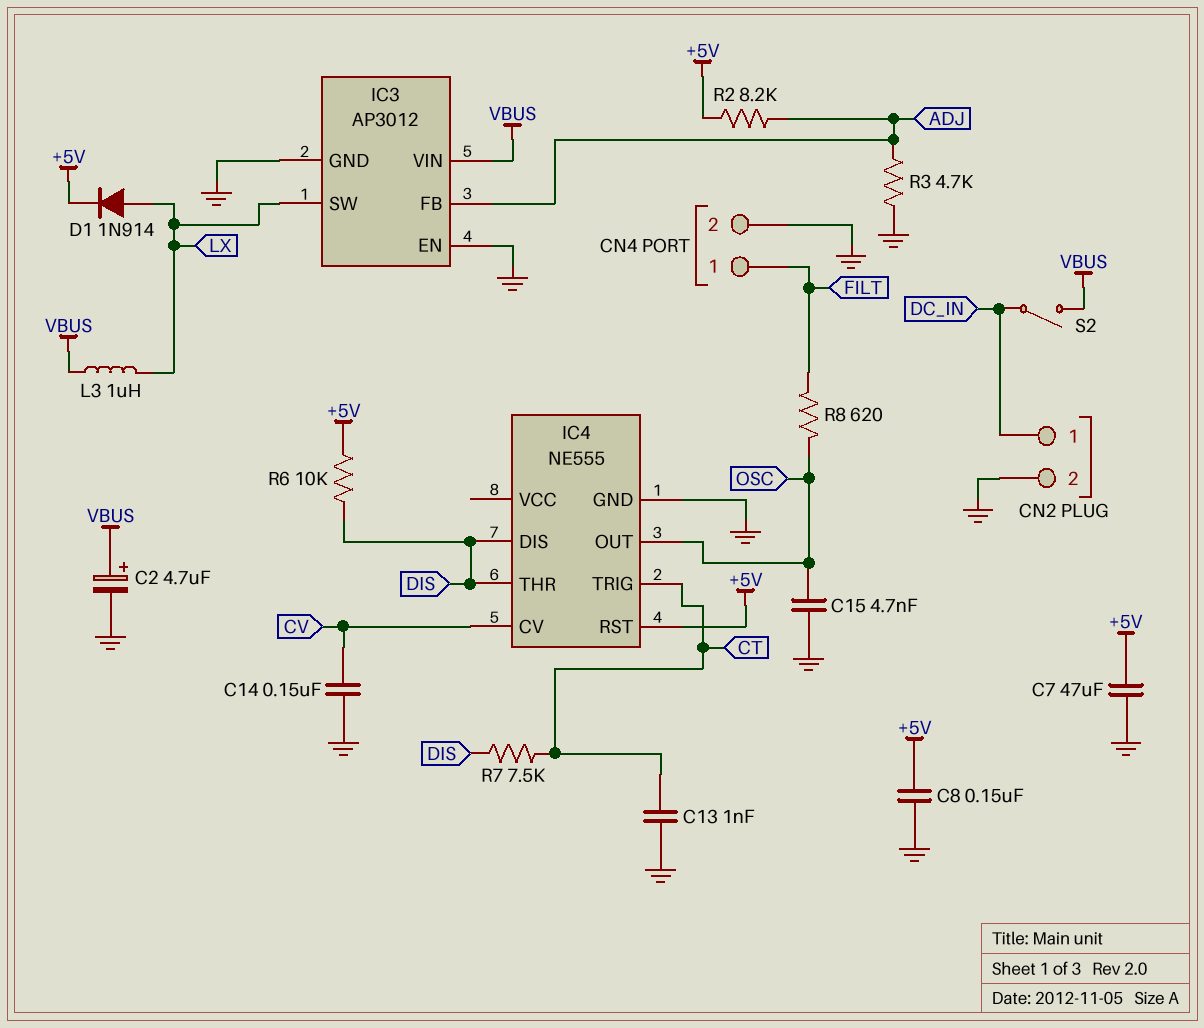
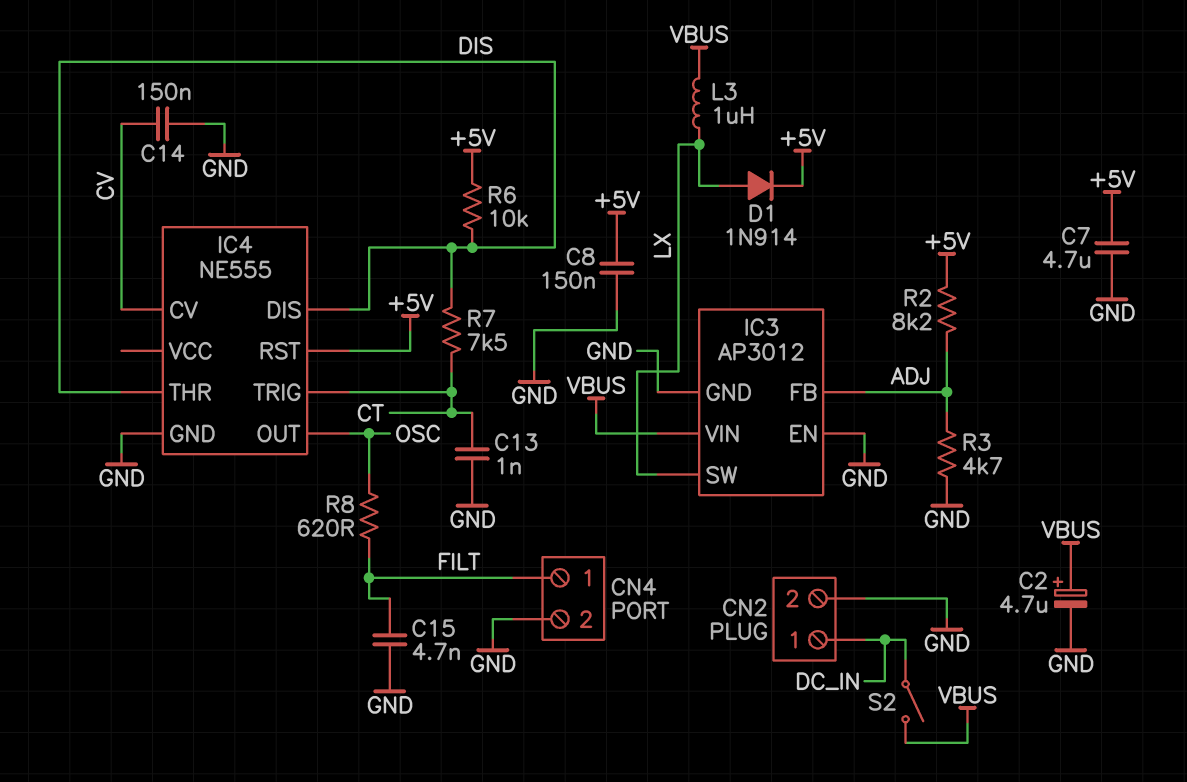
C7: 47uF (+5V, GND) -> 4.7uF (+5V, GND)
C15: 4.7nF (GND, OSC) -> 4.7nF (FILT, GND)

